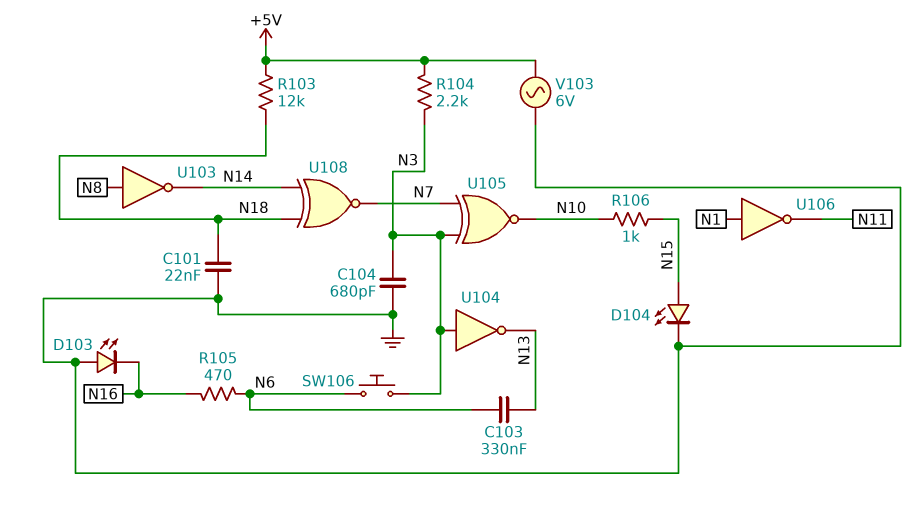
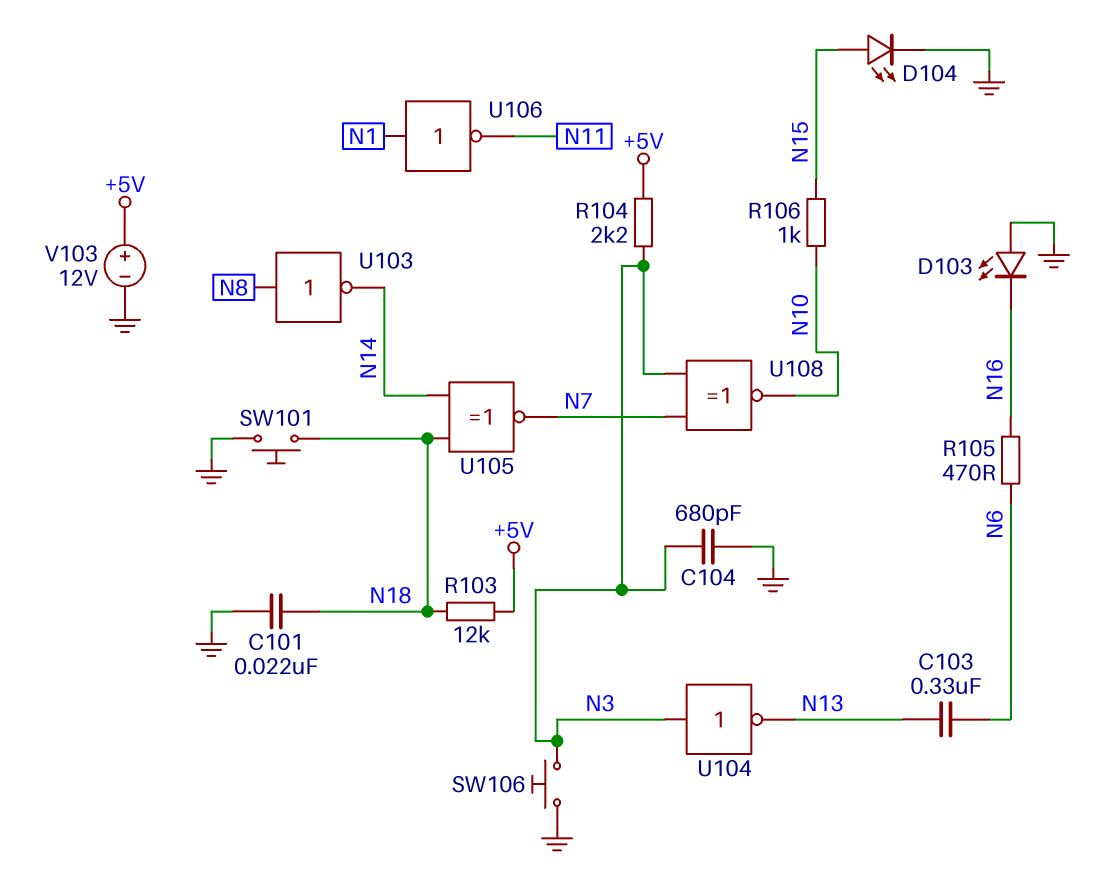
SW101: none -> button (GND, N18)
SW106: button (N3, N6) -> button (GND, N3)
U105: XNOR (in N3, in N7, out N10) -> XNOR (in N14, in N18, out N7)
U108: XNOR (in N14, in N18, out N7) -> XNOR (in N3, in N7, out N10)
V103: AC 6V (+5V, GND) -> 12V (plus +5V, minus GND)

